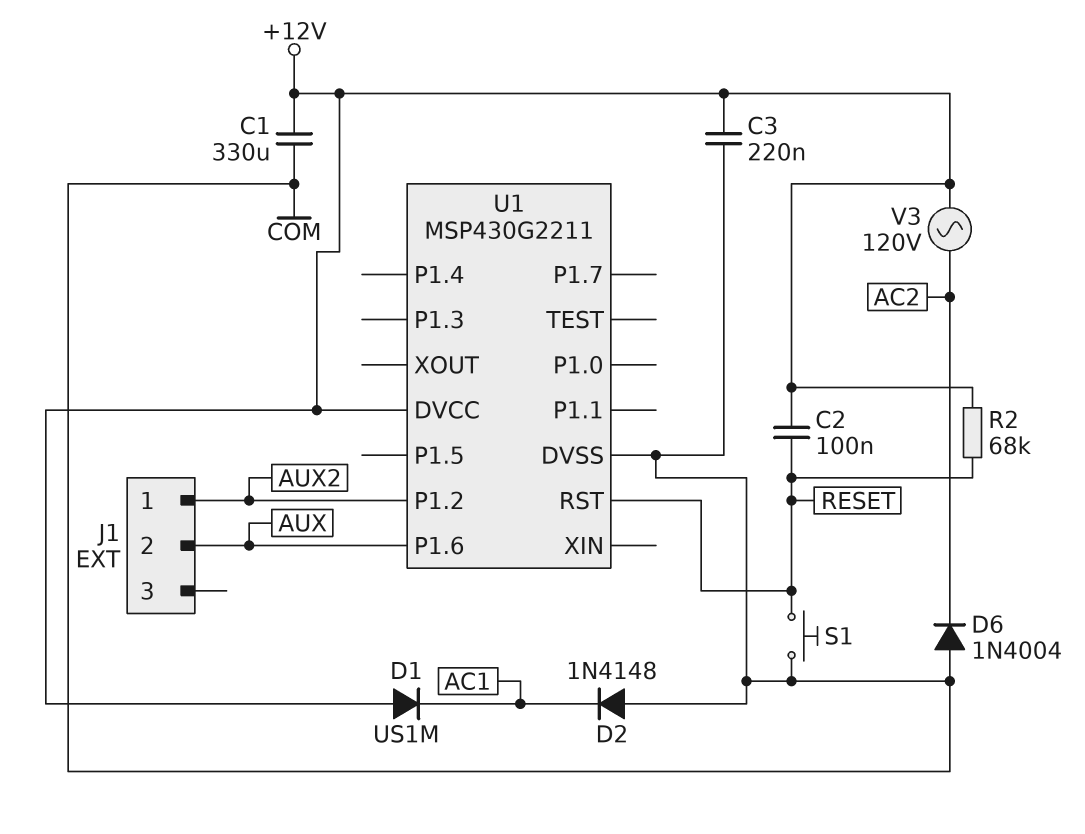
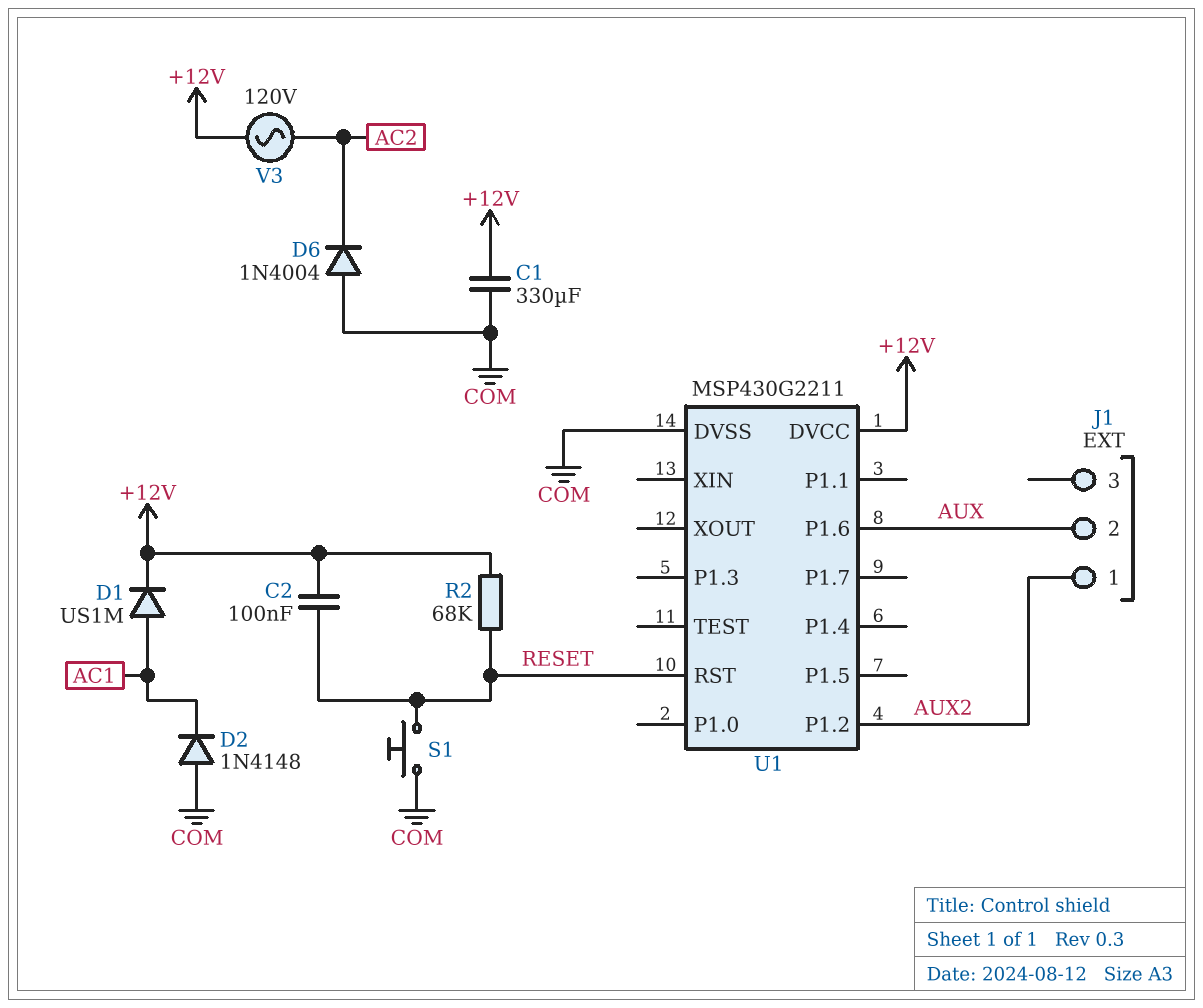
C3: 220nF (+12V, COM) -> none
D1: diode US1M (A +12V, K AC1) -> diode US1M (A AC1, K +12V)

